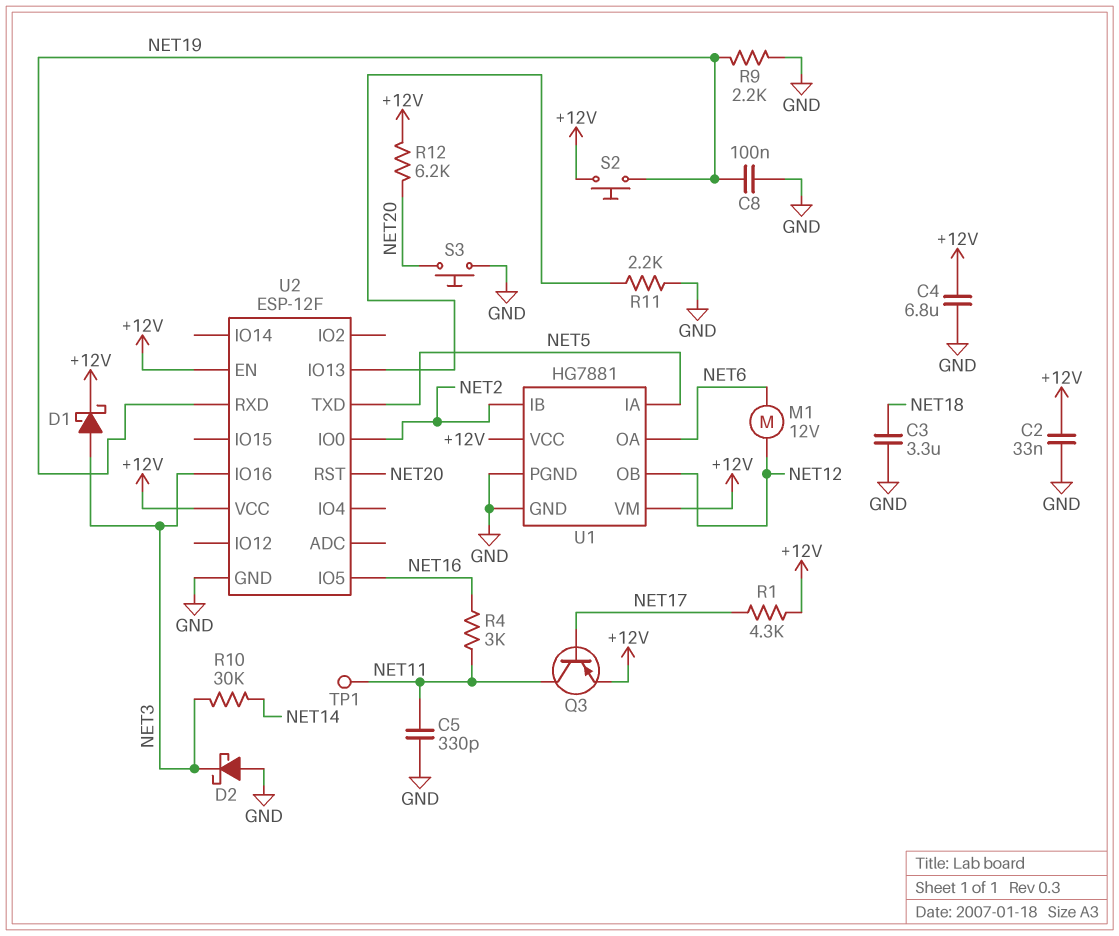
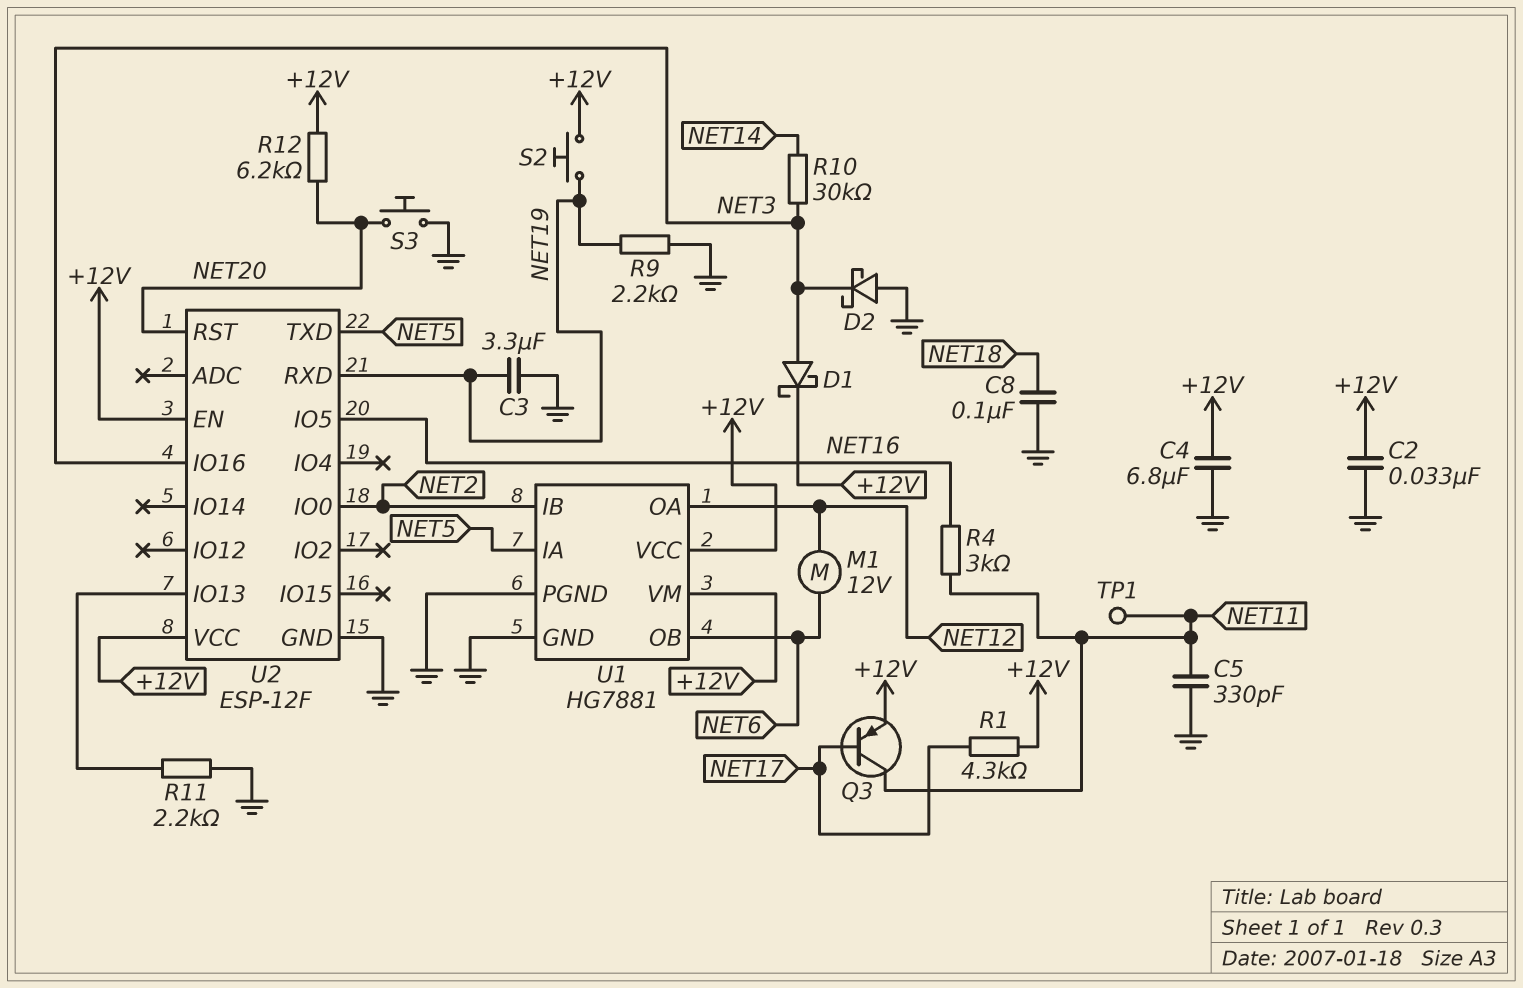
C3: 3.3uF (GND, NET18) -> 3.3uF (GND, NET19)
C8: 100nF (GND, NET19) -> 100nF (GND, NET18)
U1 pin OA: NET6 -> NET12
U1 pin OB: NET12 -> NET6

